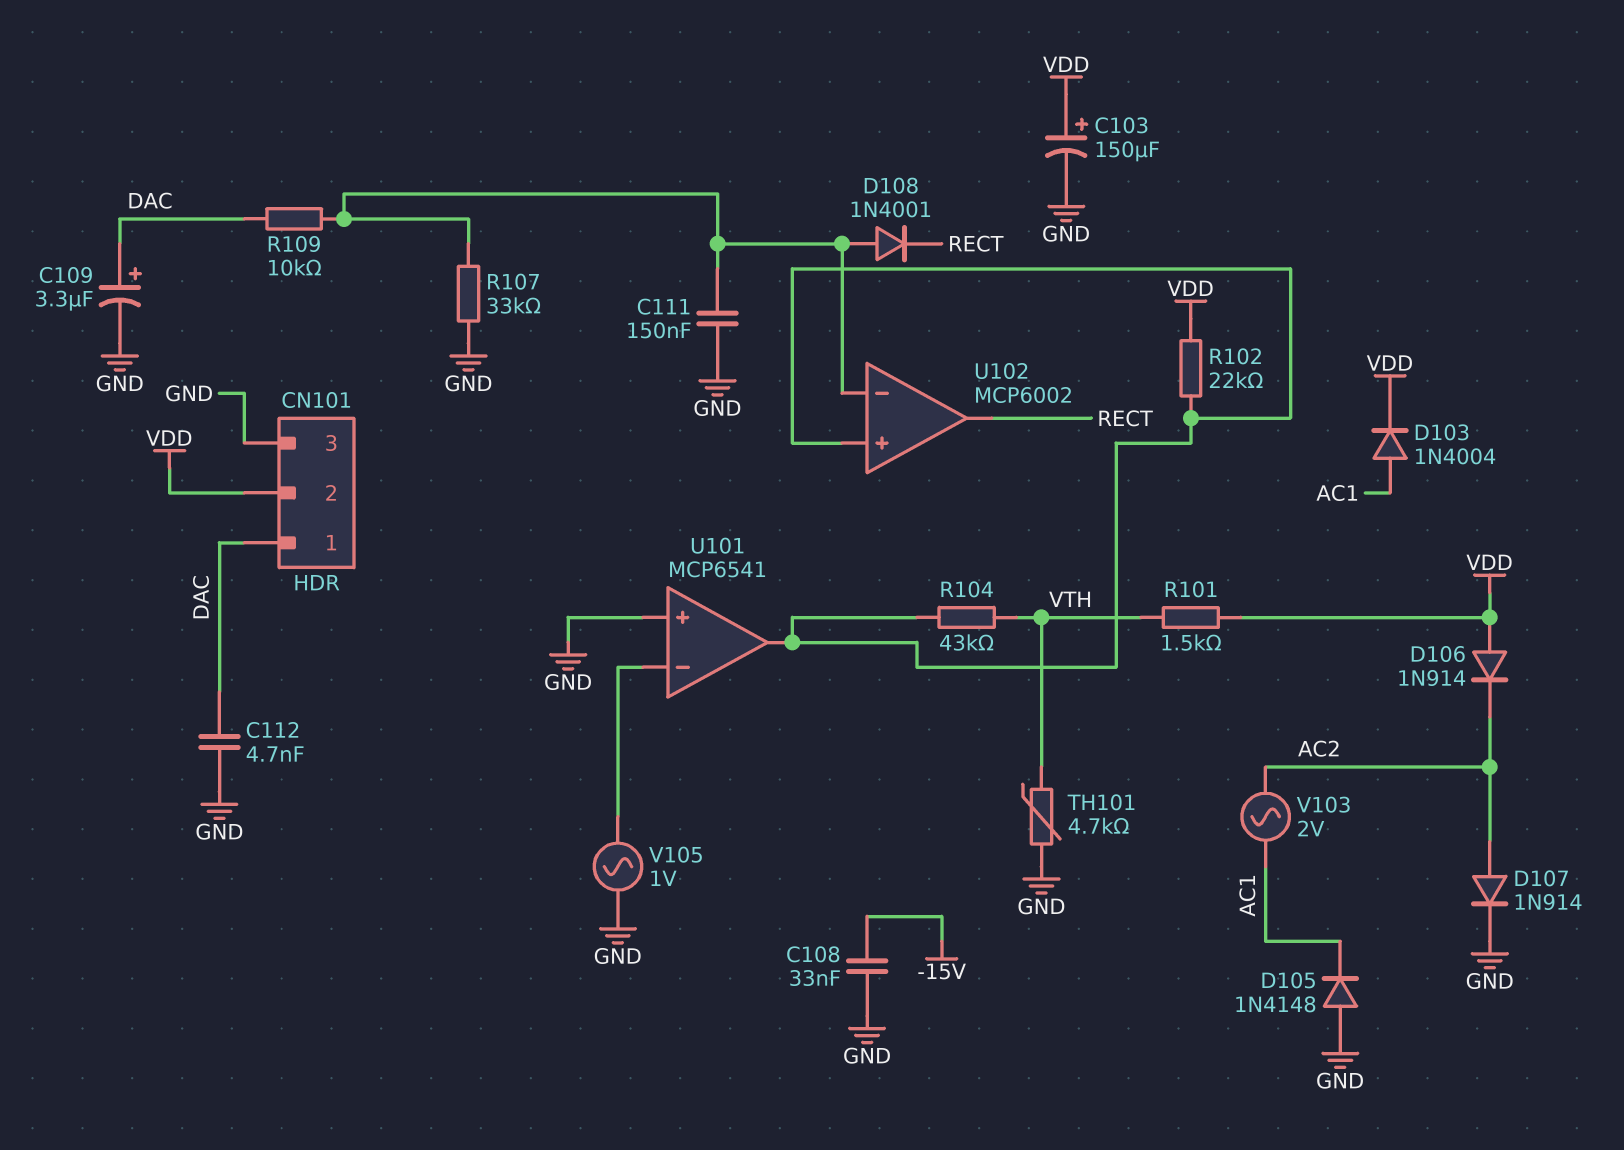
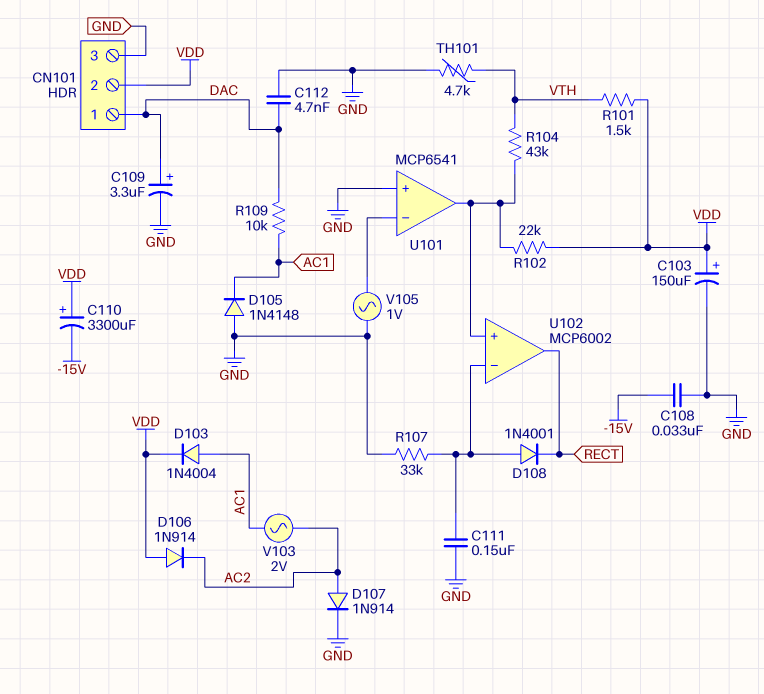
C110: none -> 3300uF (plus VDD, minus -15V)
R109: 10k (DAC, U102/in-) -> 10k (AC1, DAC)

